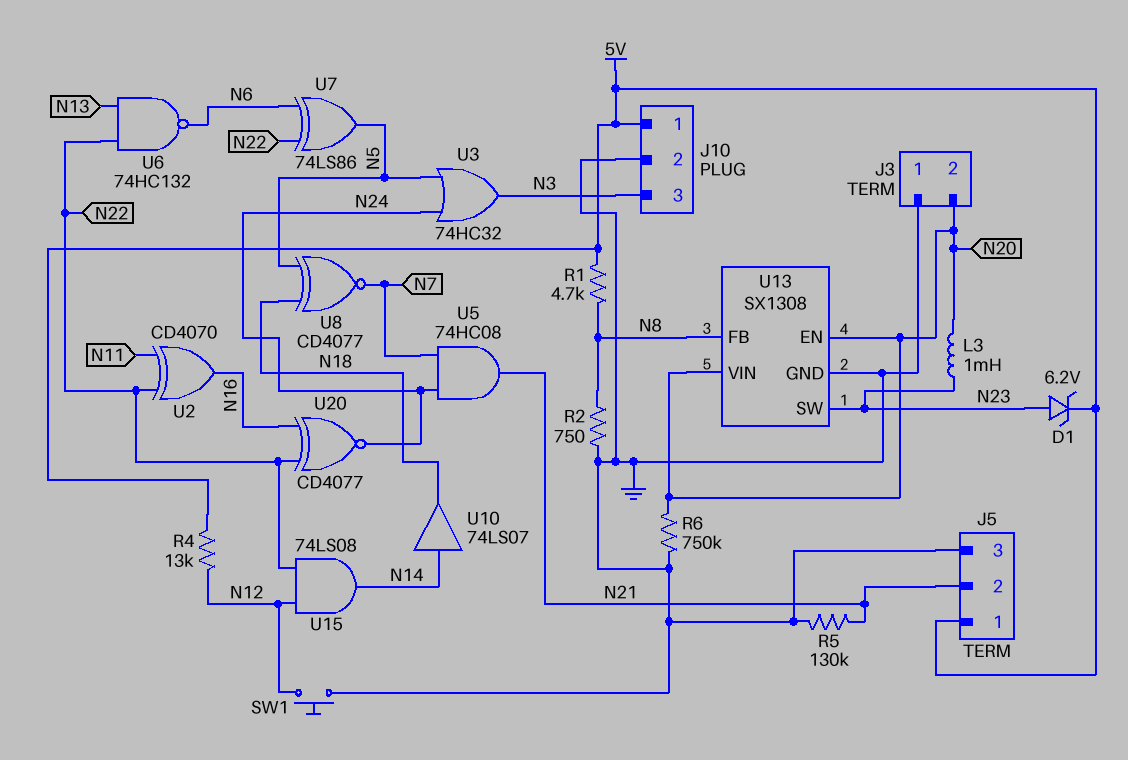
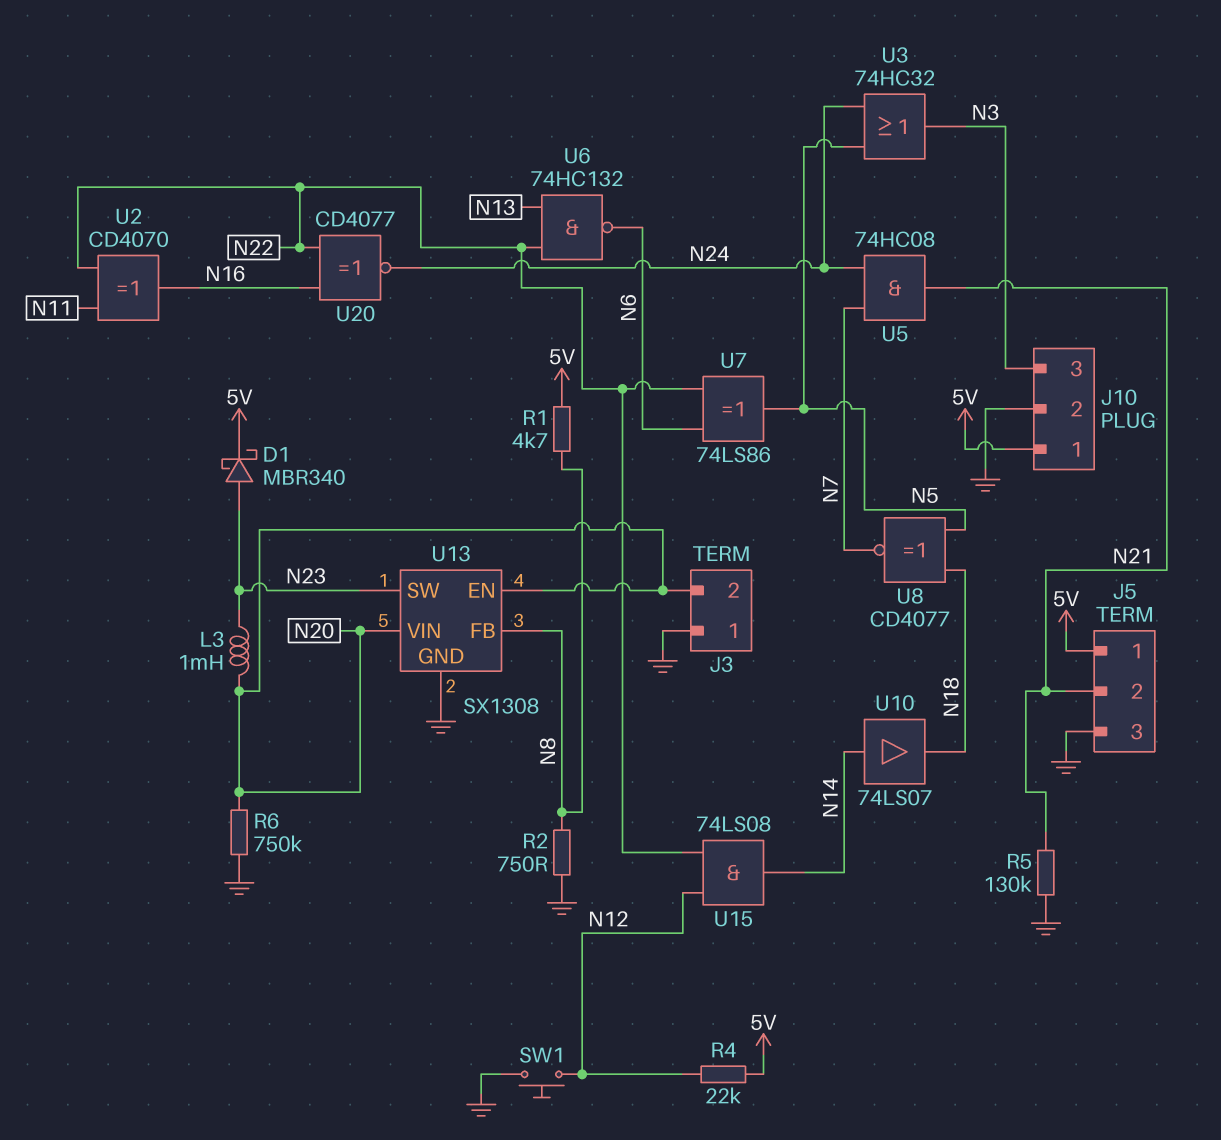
D1: zener 6.2V (A N23, K 5V) -> schottky MBR340 (A N23, K 5V)
R4: 13k (5V, N12) -> 22k (5V, N12)

